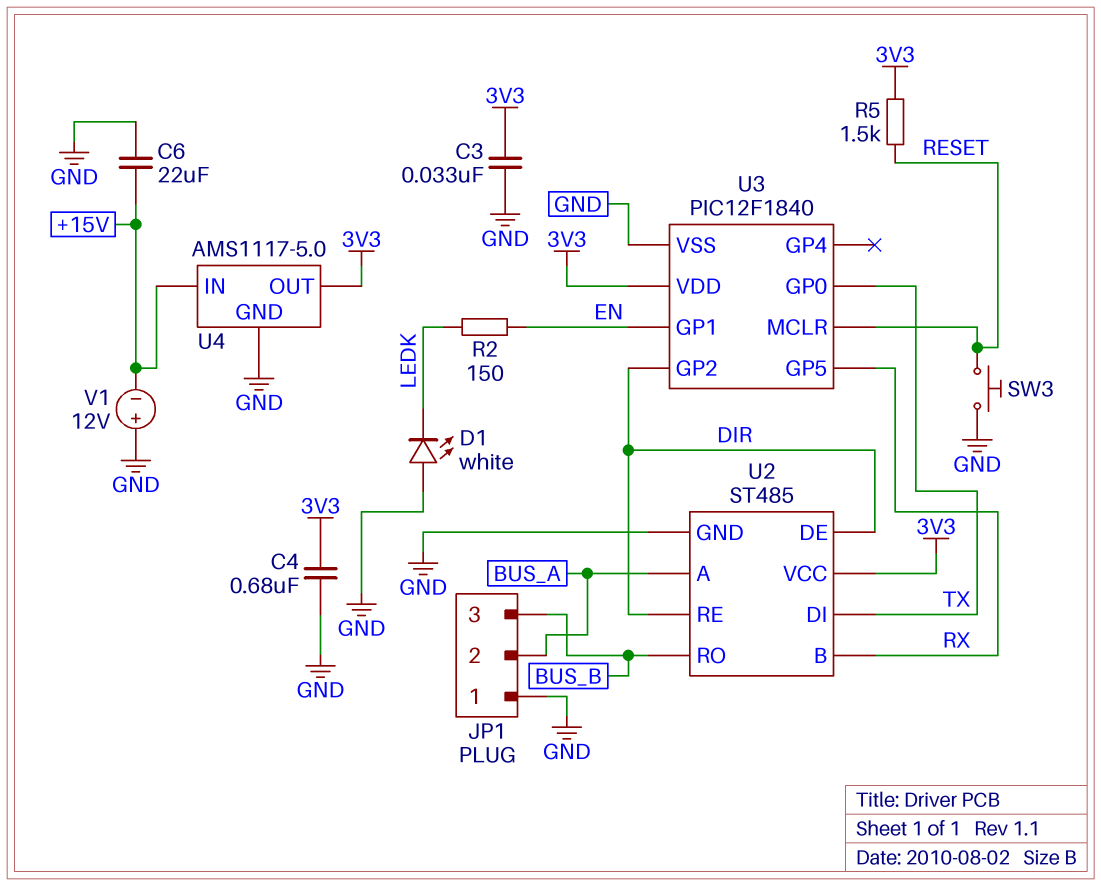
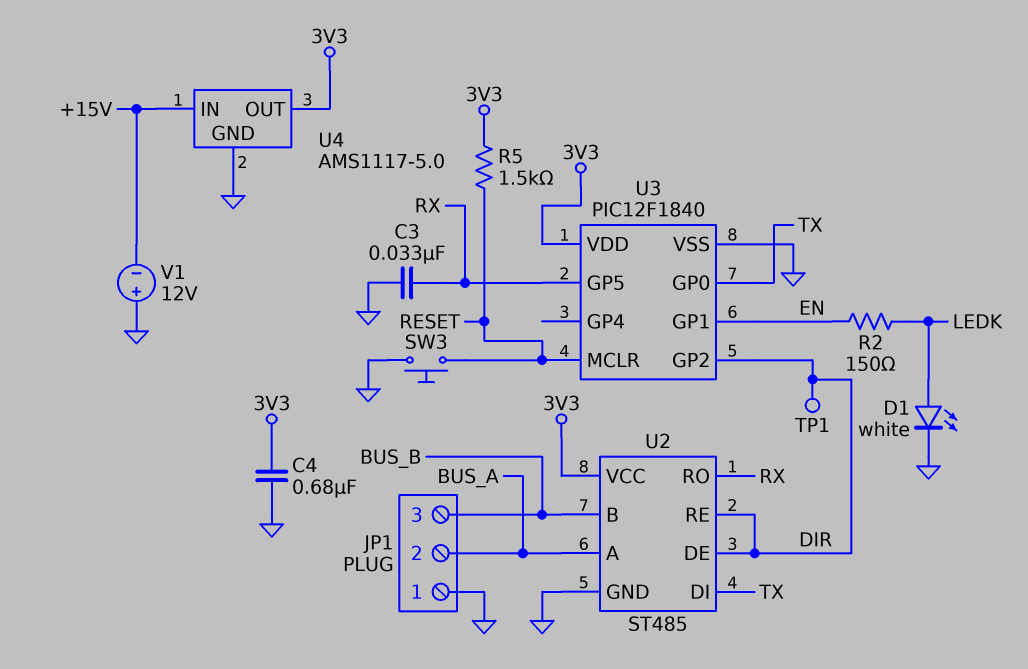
C3: 33nF (3V3, GND) -> 33nF (GND, RX)
C6: 22uF (+15V, GND) -> none
D1: LED white (A GND, K LEDK) -> LED white (A LEDK, K GND)
TP1: none -> test point (DIR)
U2 pin B: RX -> BUS_B
U2 pin RO: BUS_B -> RX

